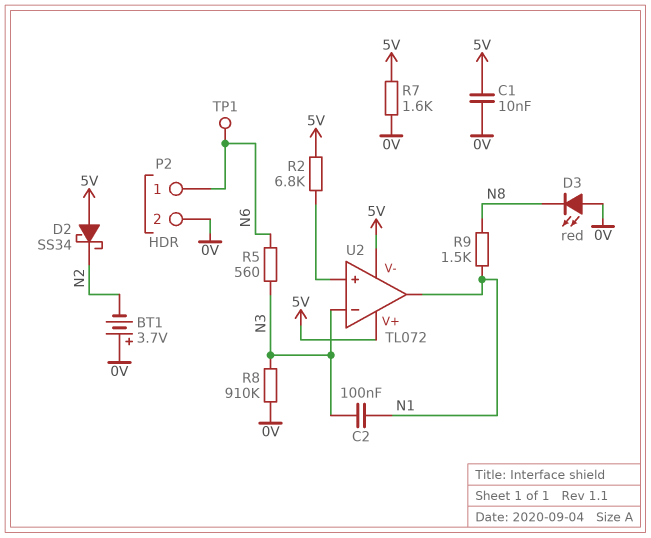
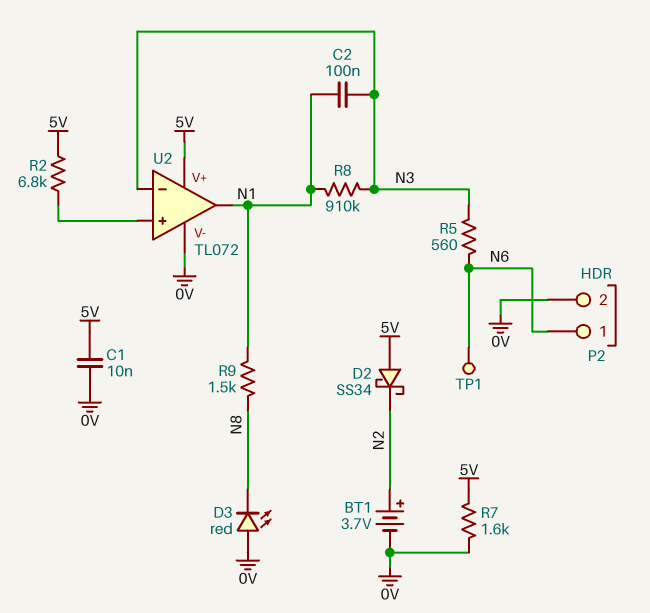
BT1: 3.7V (plus 0V, minus N2) -> 3.7V (plus N2, minus 0V)
R8: 910k (0V, N3) -> 910k (N1, N3)
U2 pin V-: 5V -> 0V

